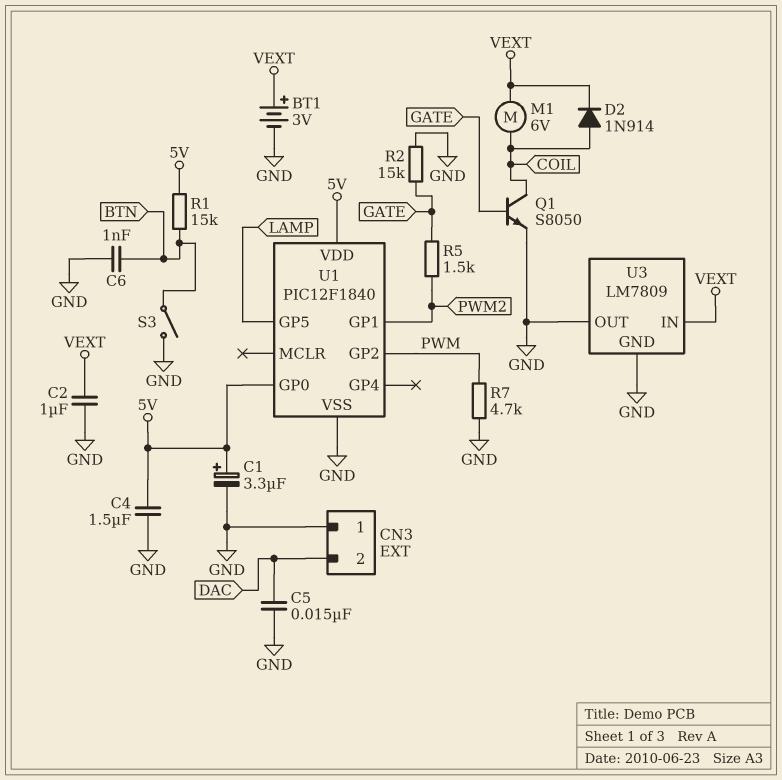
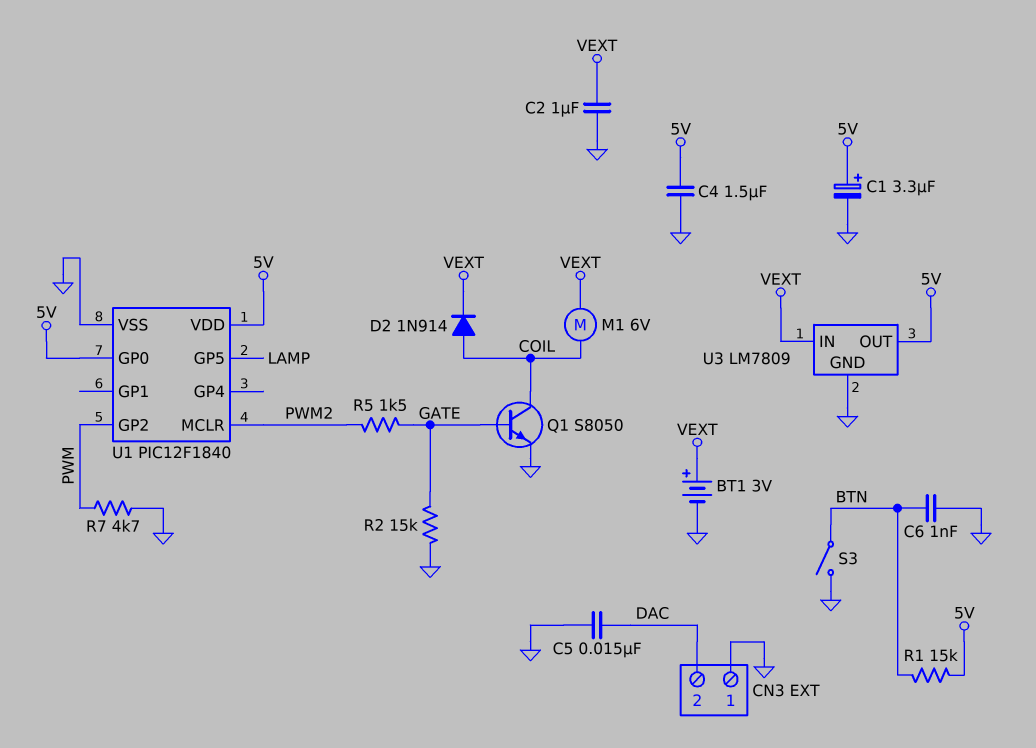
U1 pin GP1: PWM2 -> none
U1 pin MCLR: none -> PWM2
U3 pin OUT: GND -> 5V

